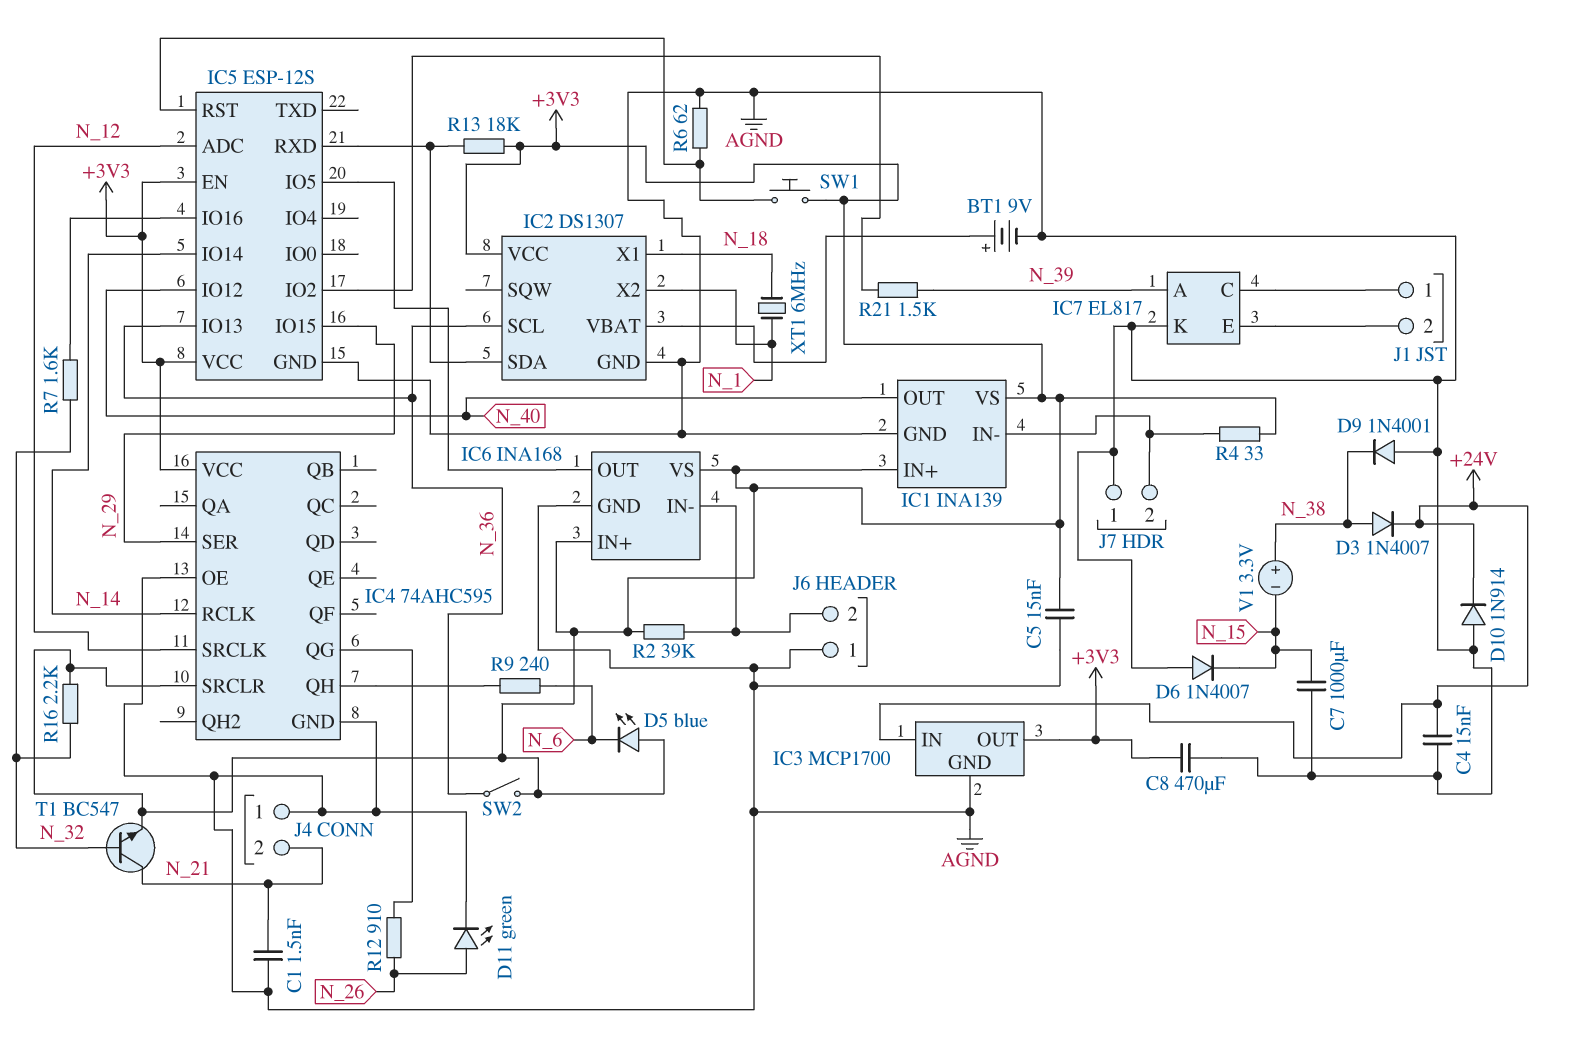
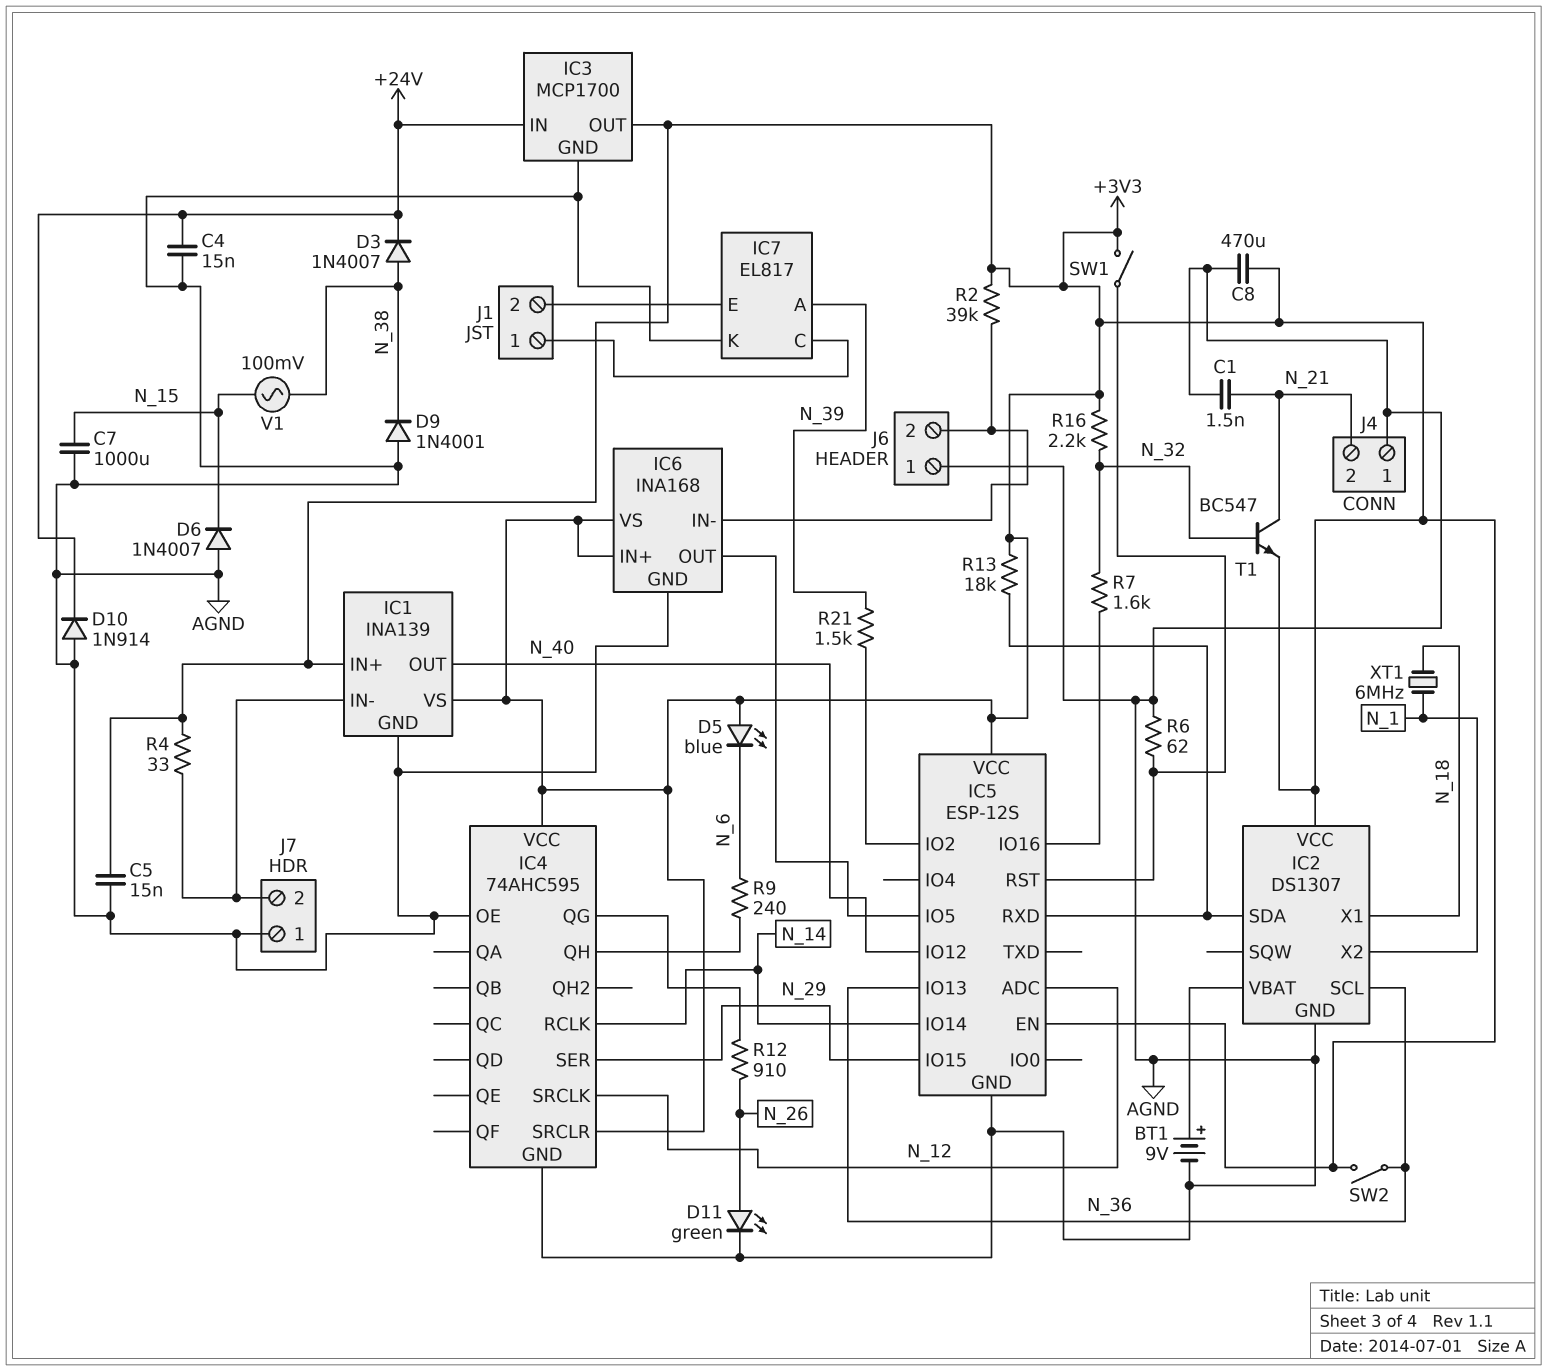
SW1: button (+3V3, IC5/RST) -> switch (+3V3, IC5/RST)
V1: 3.3V (plus N_38, minus N_15) -> AC 100mV (N_15, N_38)

